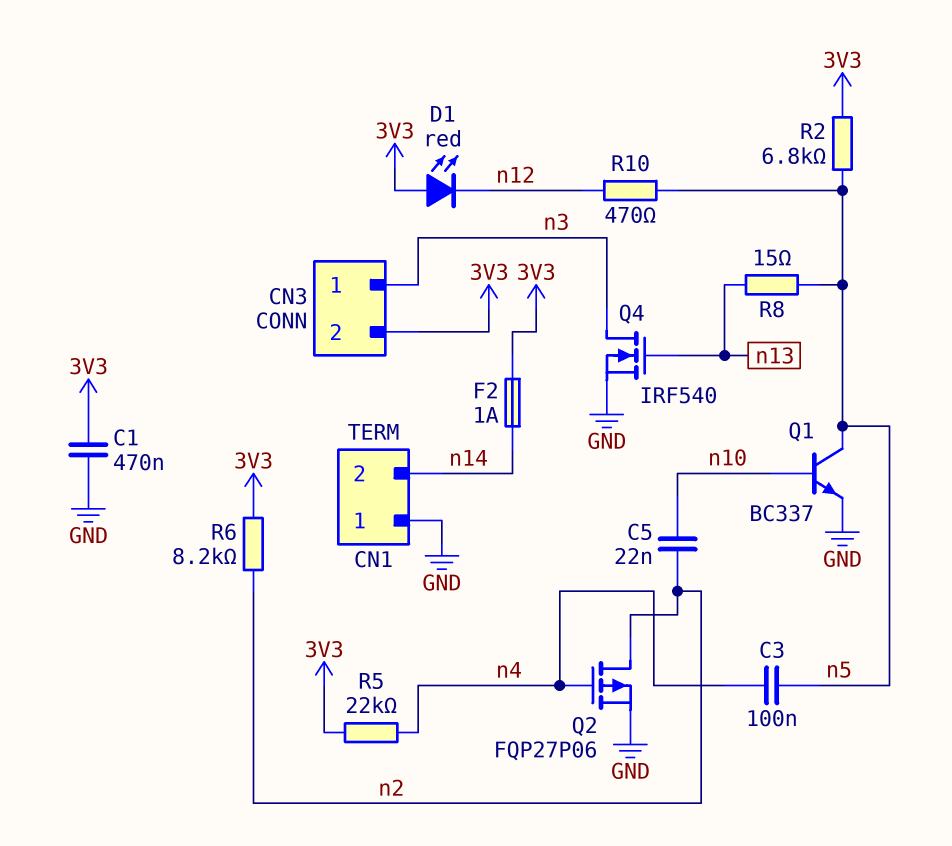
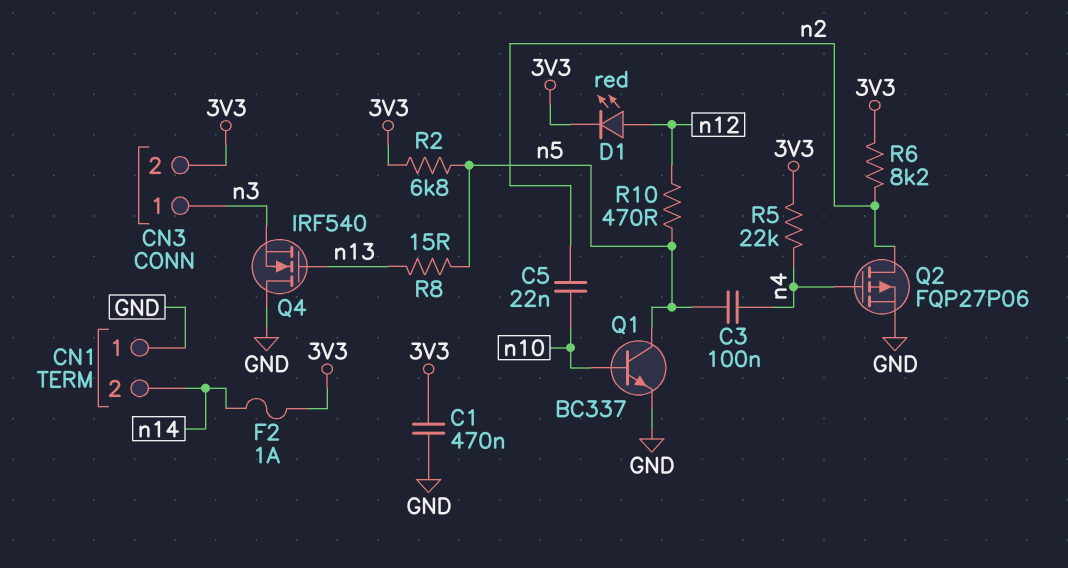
D1: LED red (A 3V3, K n12) -> LED red (A n12, K 3V3)
Q4: NMOS IRF540 (G n13, D n3, S GND) -> NMOS IRF540 (G n13, D GND, S n3)

